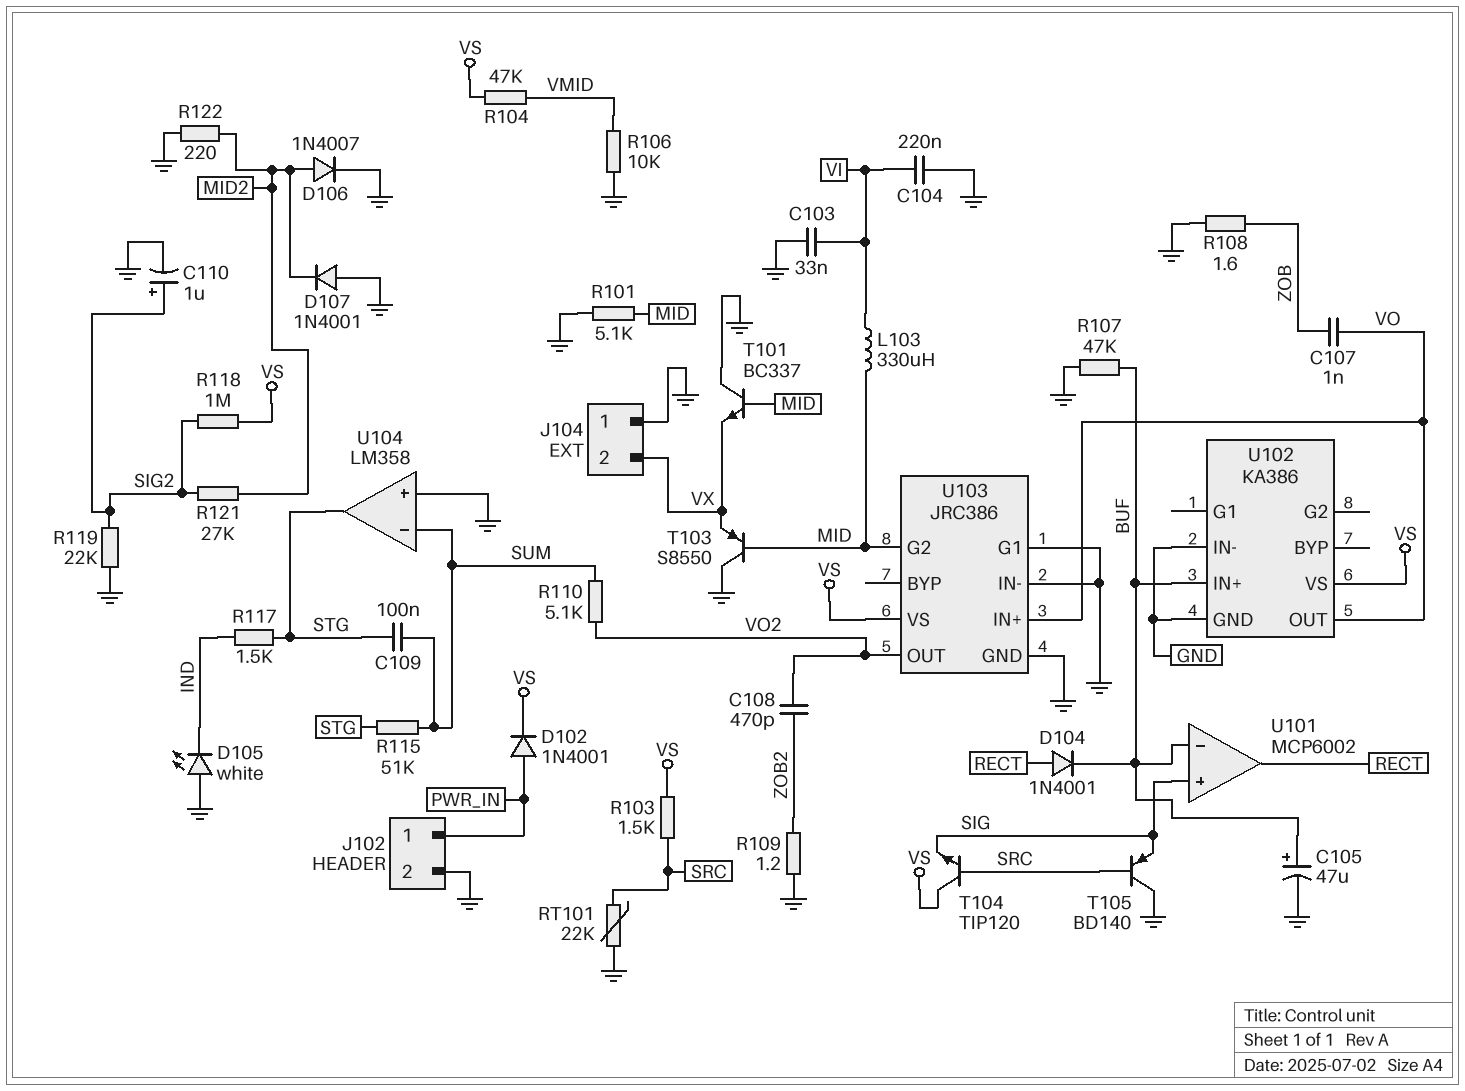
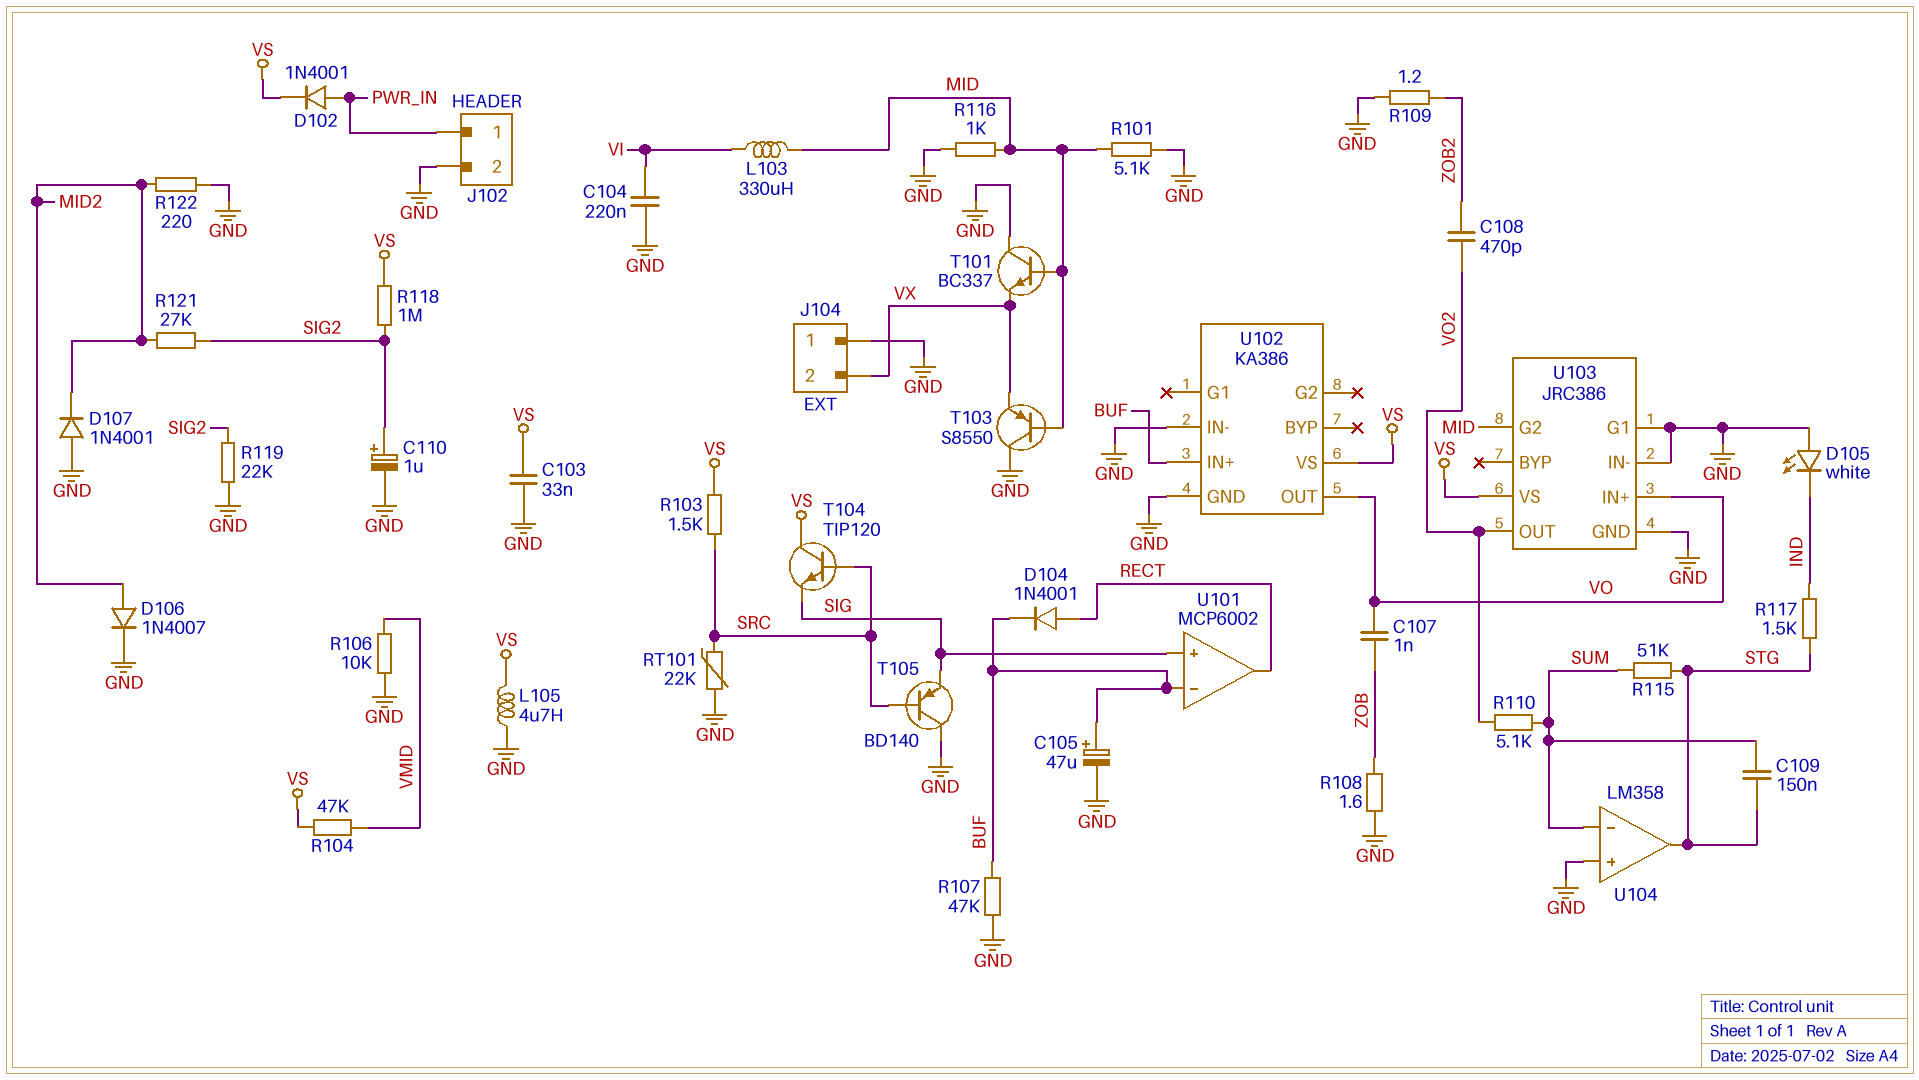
C103: 33nF (GND, VI) -> 33nF (GND, VS)
C109: 100nF (STG, SUM) -> 150nF (STG, SUM)
L105: none -> 4.7uH (GND, VS)
R116: none -> 1k (GND, MID)

